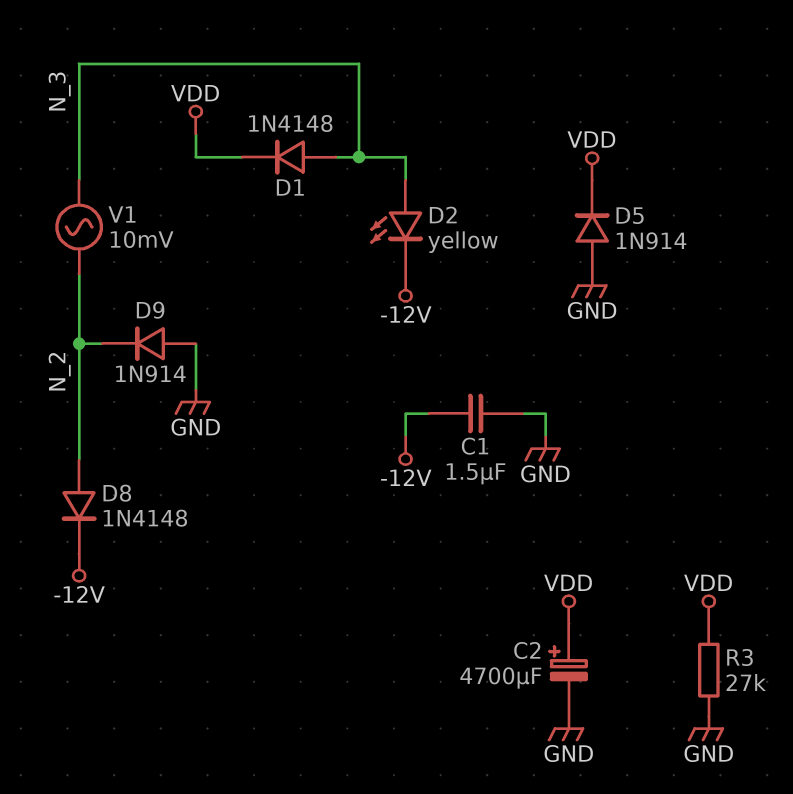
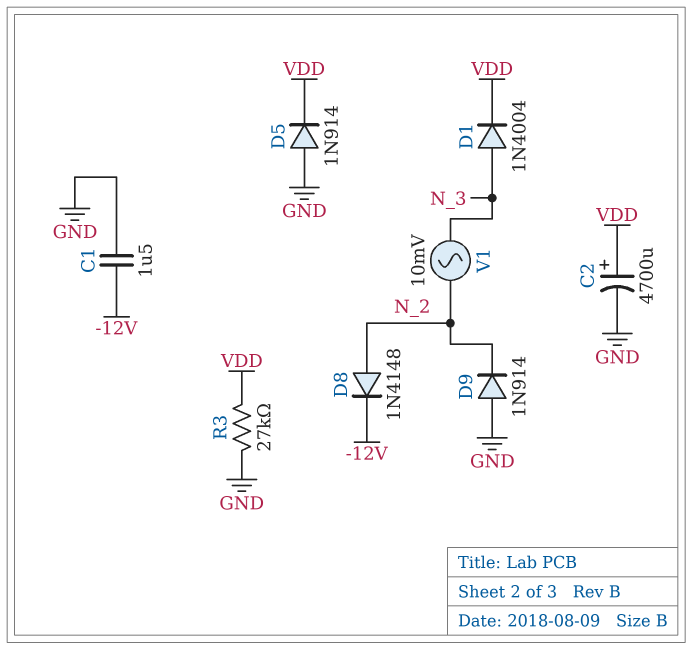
D1: diode 1N4148 (A N_3, K VDD) -> diode 1N4004 (A N_3, K VDD)
D2: LED yellow (A N_3, K -12V) -> none

